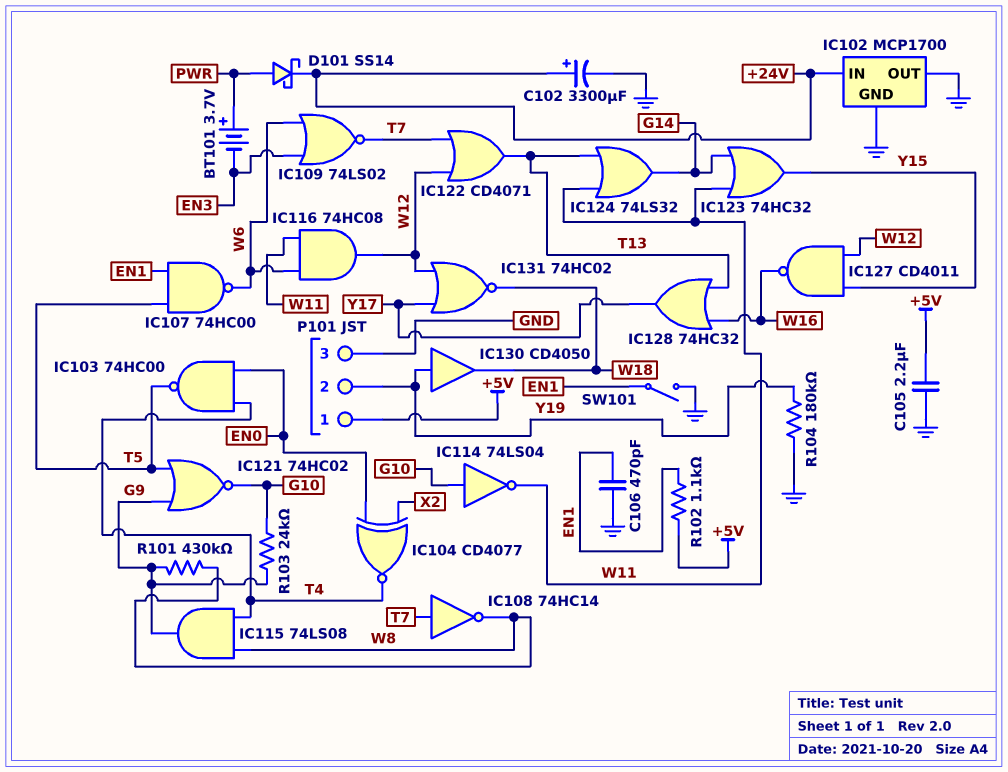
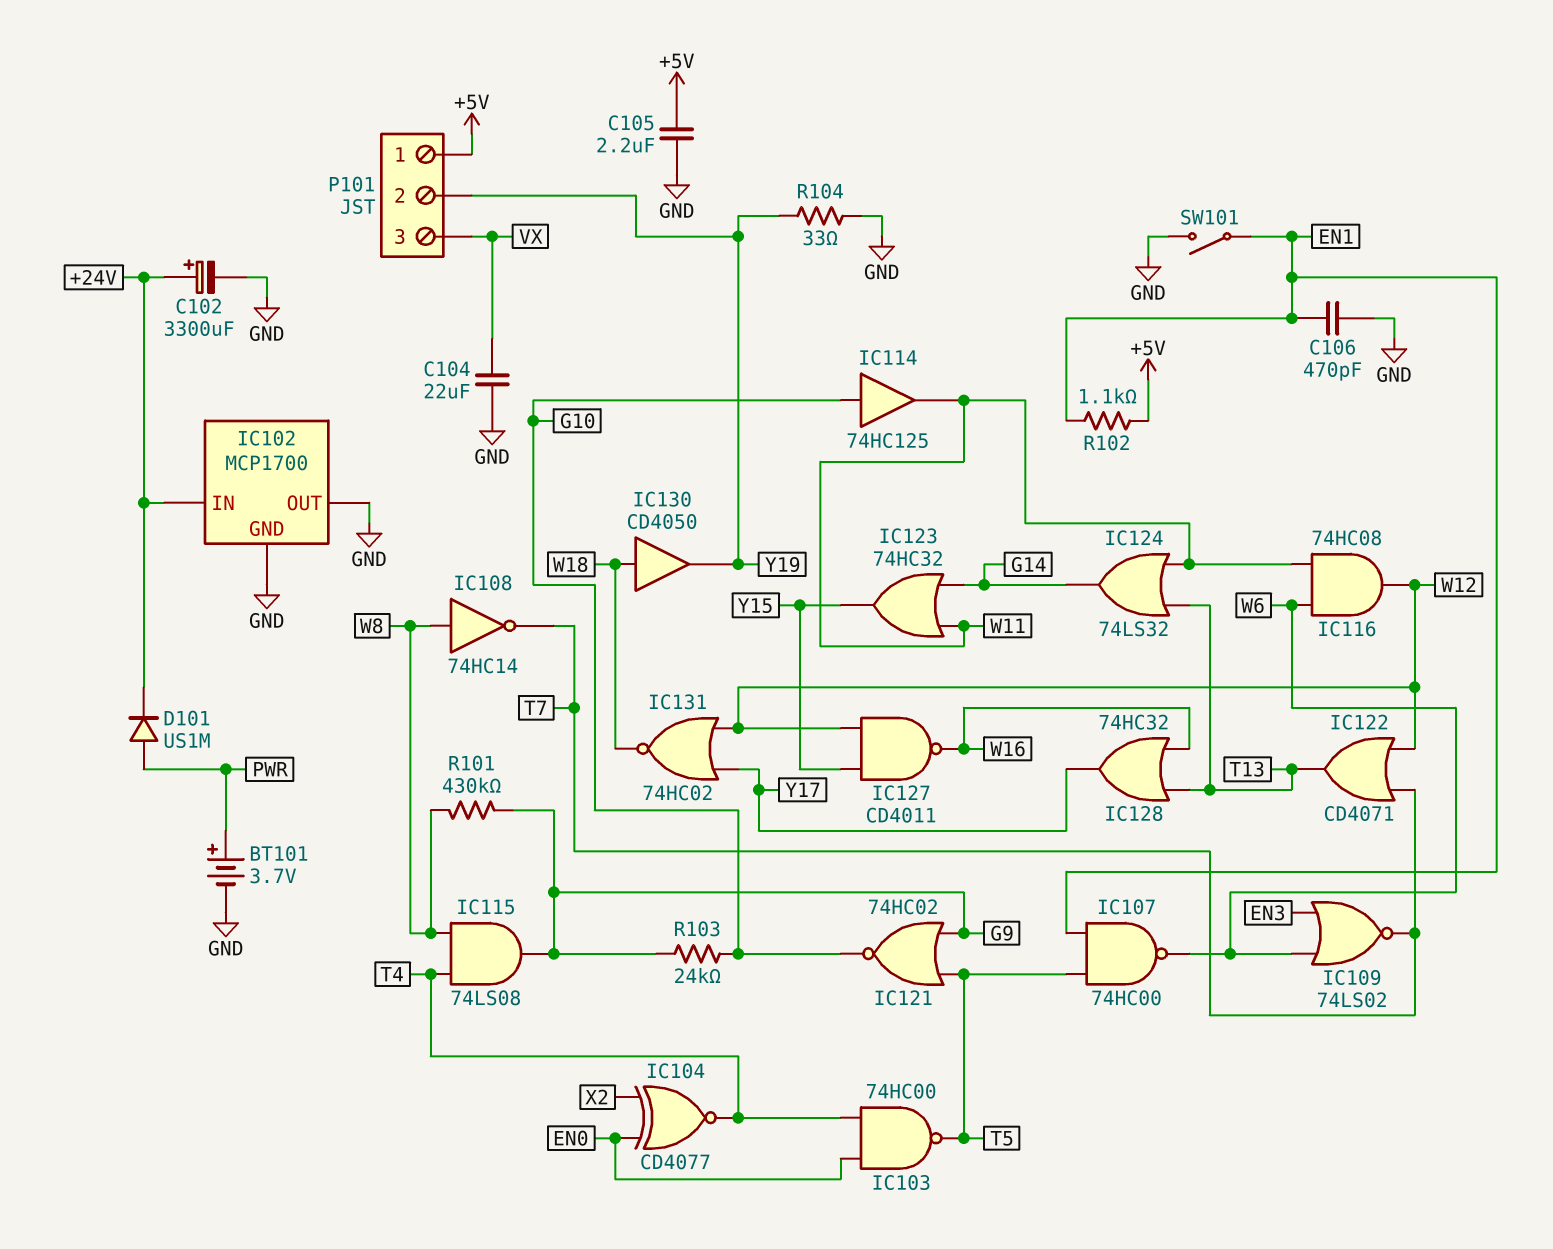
BT101: 3.7V (plus PWR, minus EN3) -> 3.7V (plus PWR, minus GND)
C104: none -> 22uF (GND, VX)
D101: schottky SS14 (A PWR, K +24V) -> diode US1M (A PWR, K +24V)
IC108: NOT 74HC14 (in T7, out W8) -> NOT 74HC14 (in W8, out T7)
IC114: NOT 74LS04 (in G10, out W11) -> buffer 74HC125 (in G10, out W11)
IC130: buffer CD4050 (in Y19, out W18) -> buffer CD4050 (in W18, out Y19)
P101 pin 3: GND -> VX
R104: 180k (GND, Y19) -> 33 (GND, Y19)

